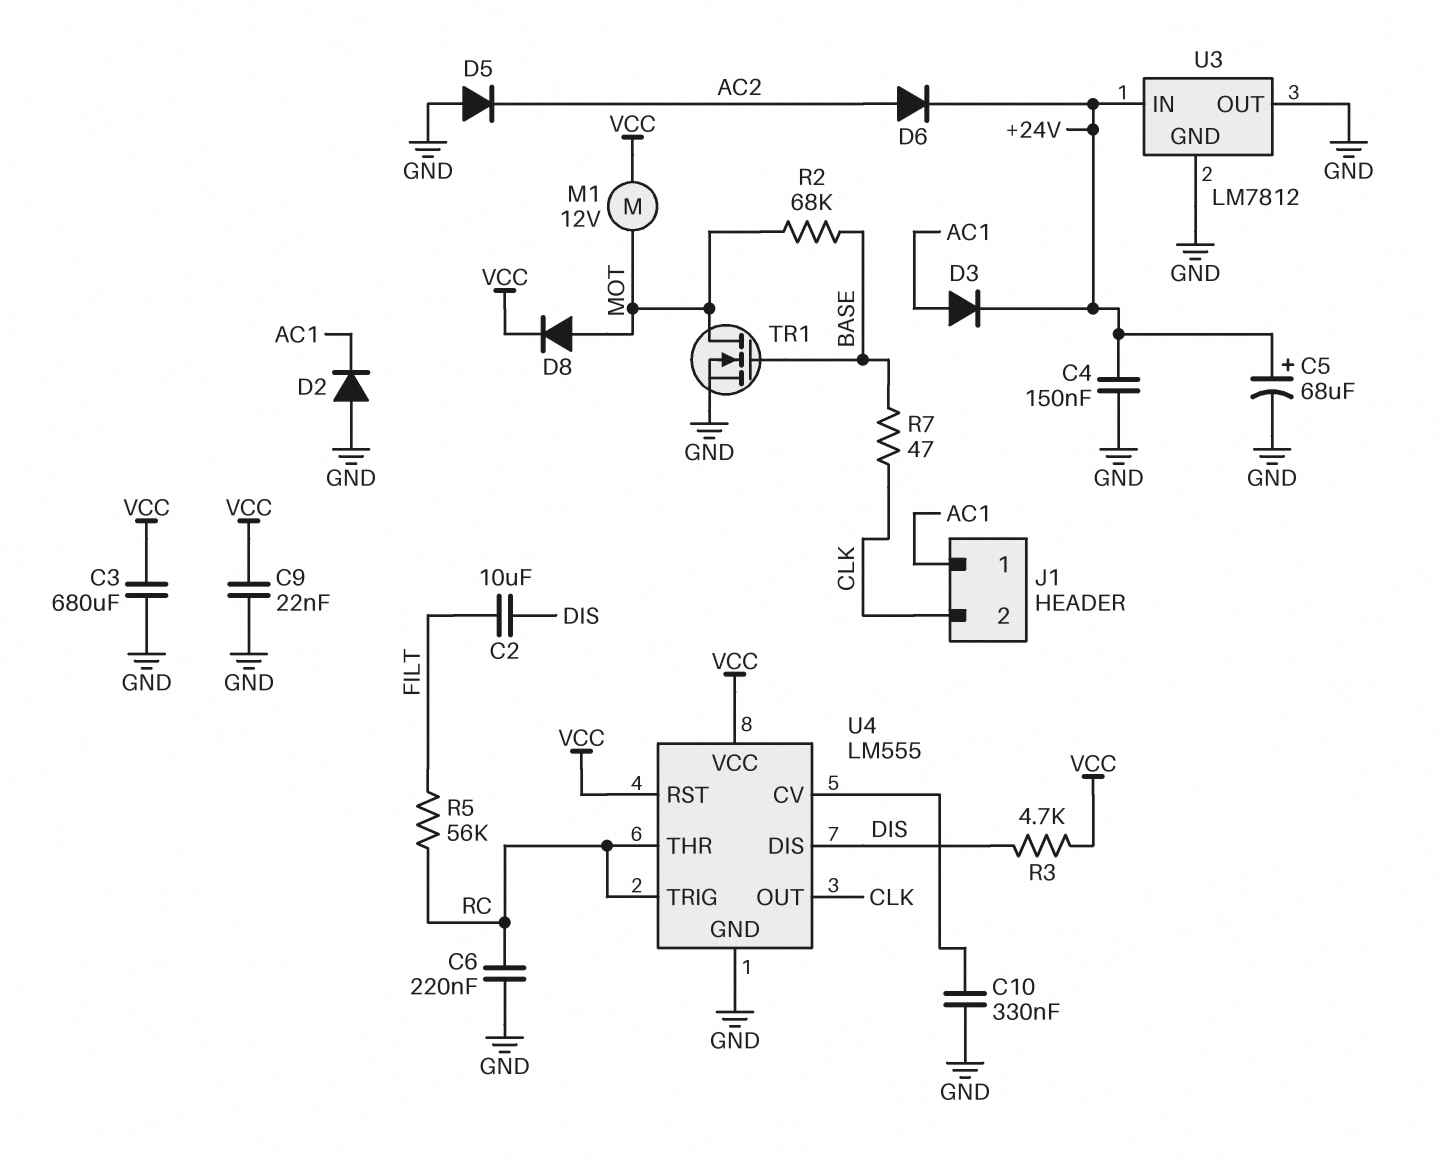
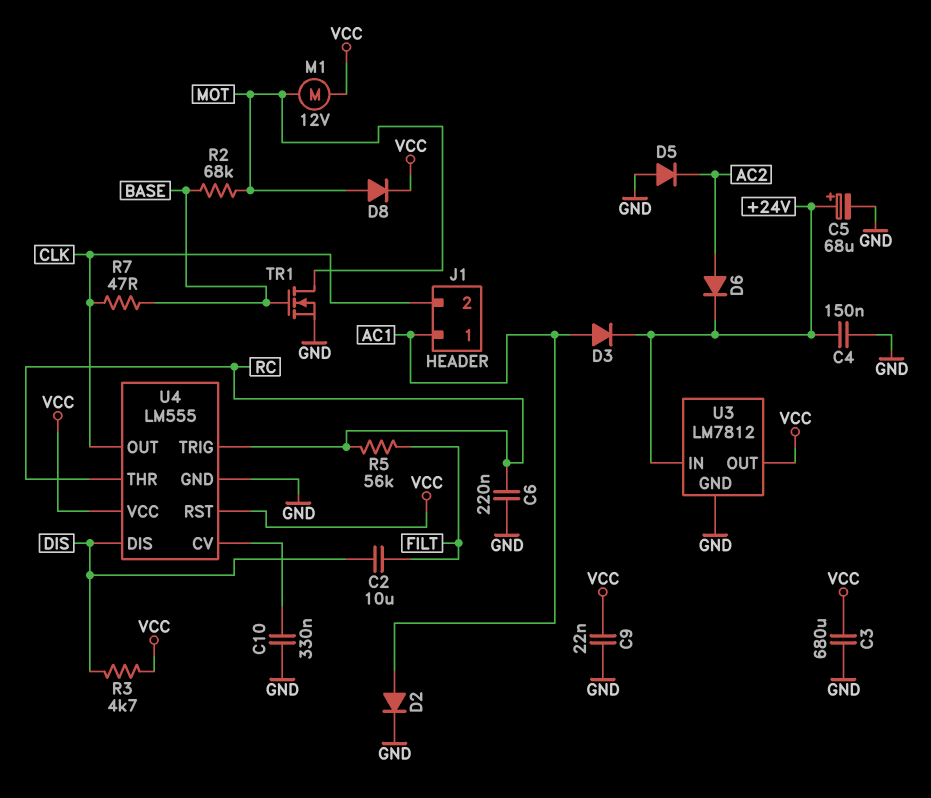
D2: diode (A GND, K AC1) -> diode (A AC1, K GND)
U3 pin OUT: GND -> VCC

